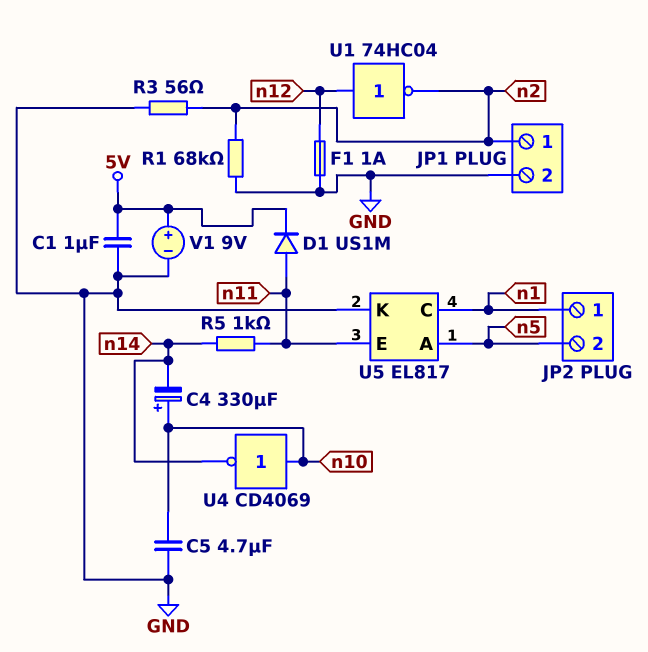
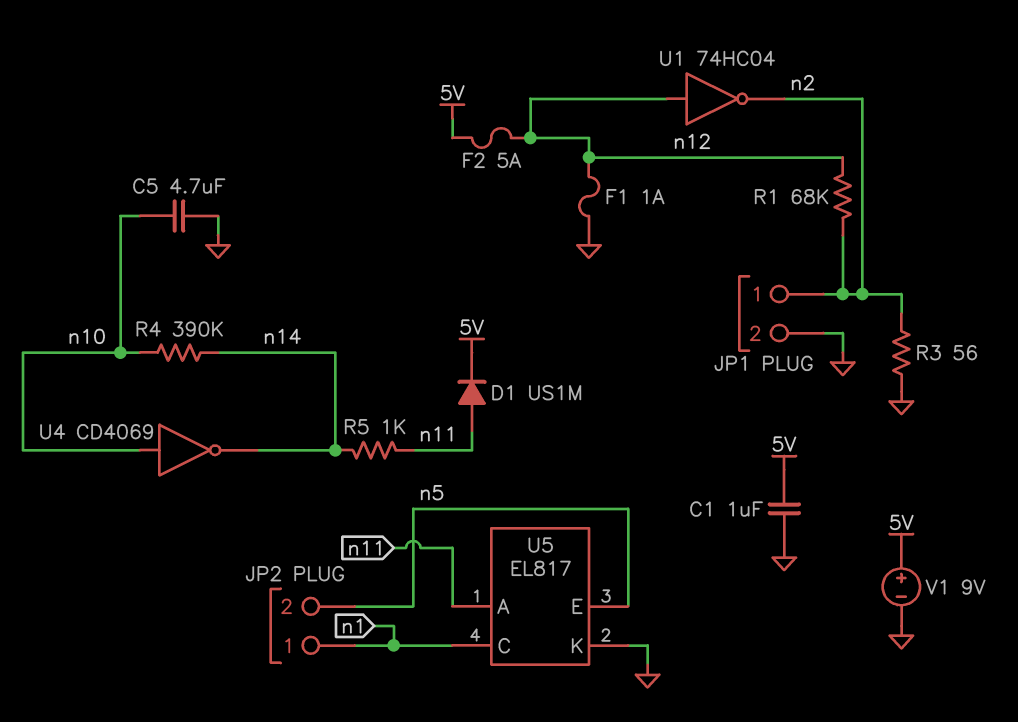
C4: 330uF (plus n10, minus n14) -> none
F2: none -> 5A (5V, n12)
R1: 68k (GND, n2) -> 68k (n2, n12)
R4: none -> 390k (n10, n14)
U5 pin A: n5 -> n11
U5 pin E: n11 -> n5

